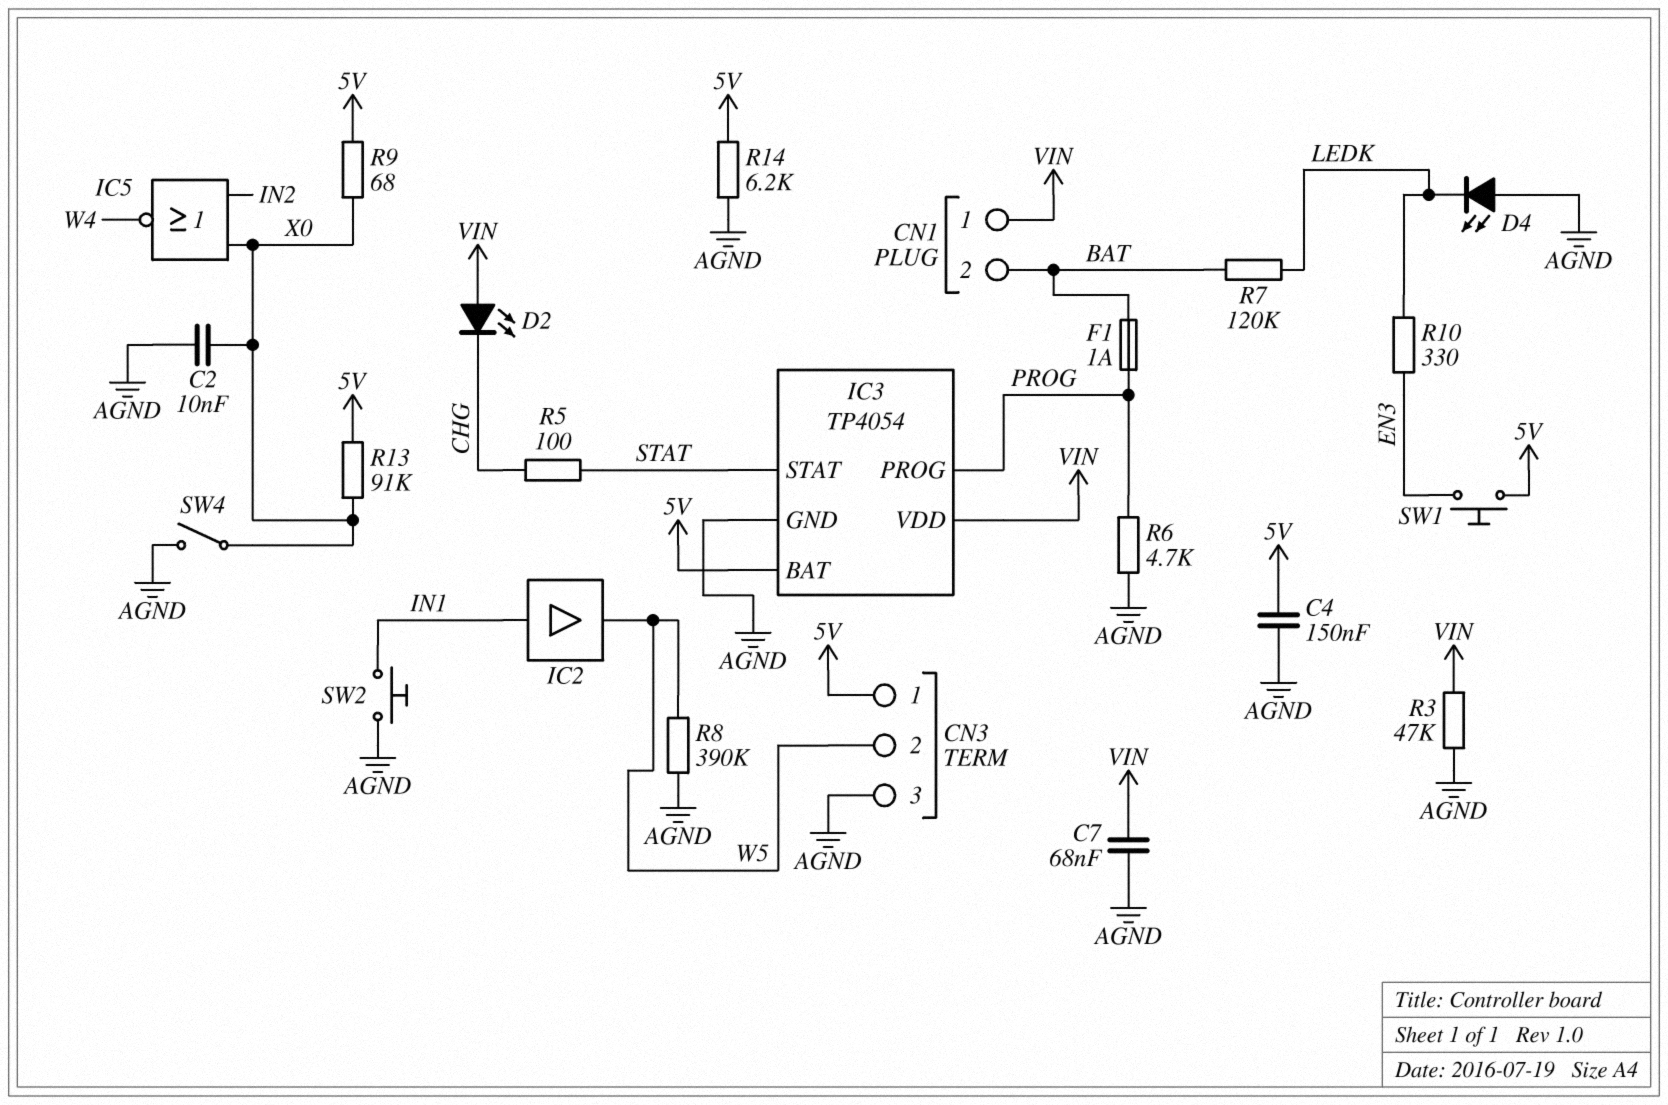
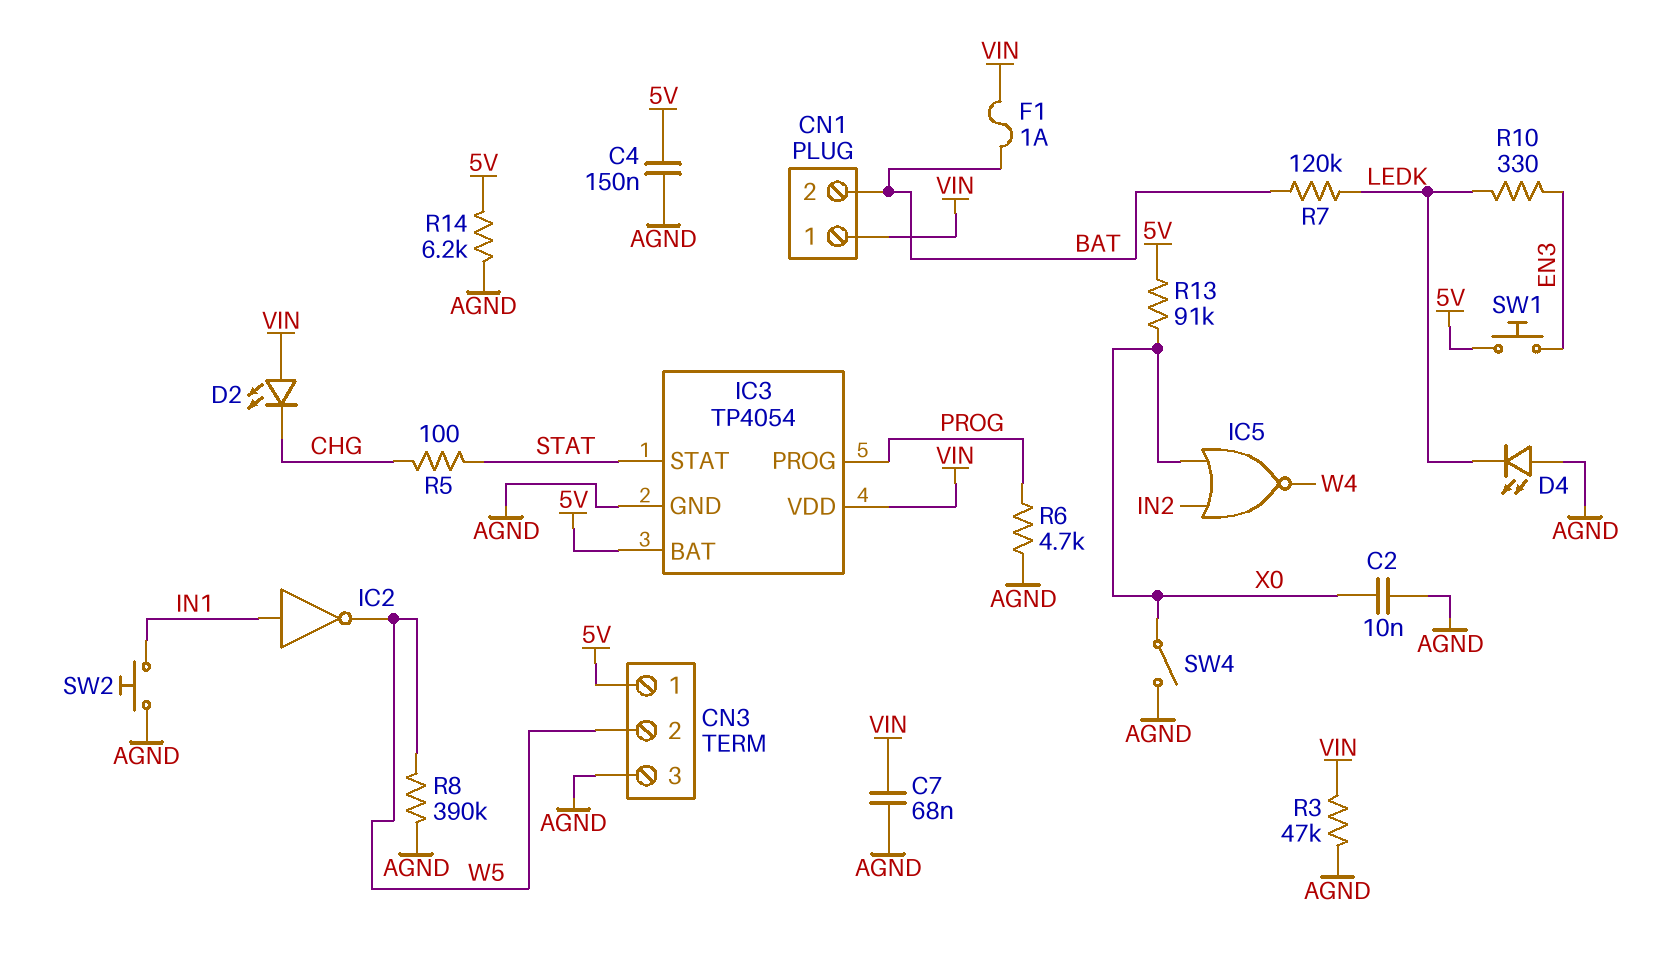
F1: 1A (BAT, PROG) -> 1A (BAT, VIN)
IC2: buffer (in IN1, out W5) -> NOT (in IN1, out W5)
R9: 68 (5V, X0) -> none

